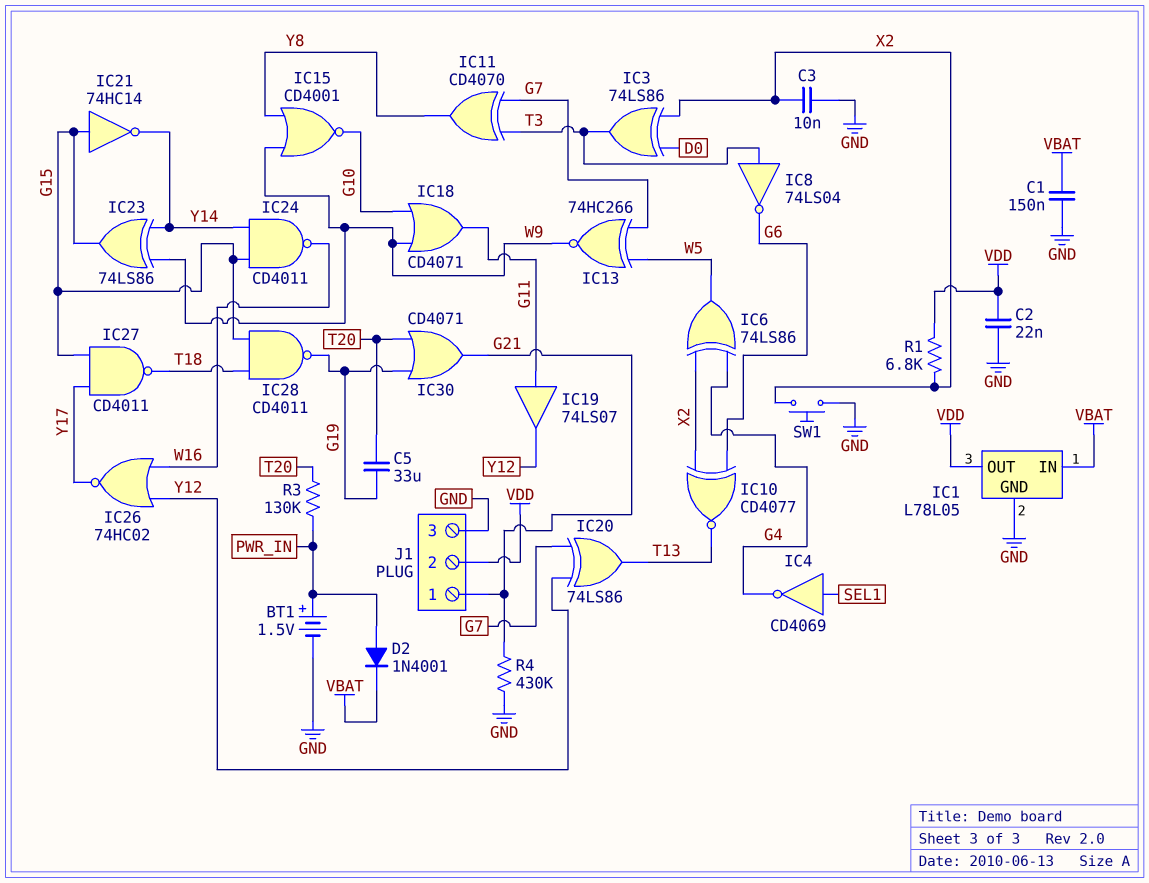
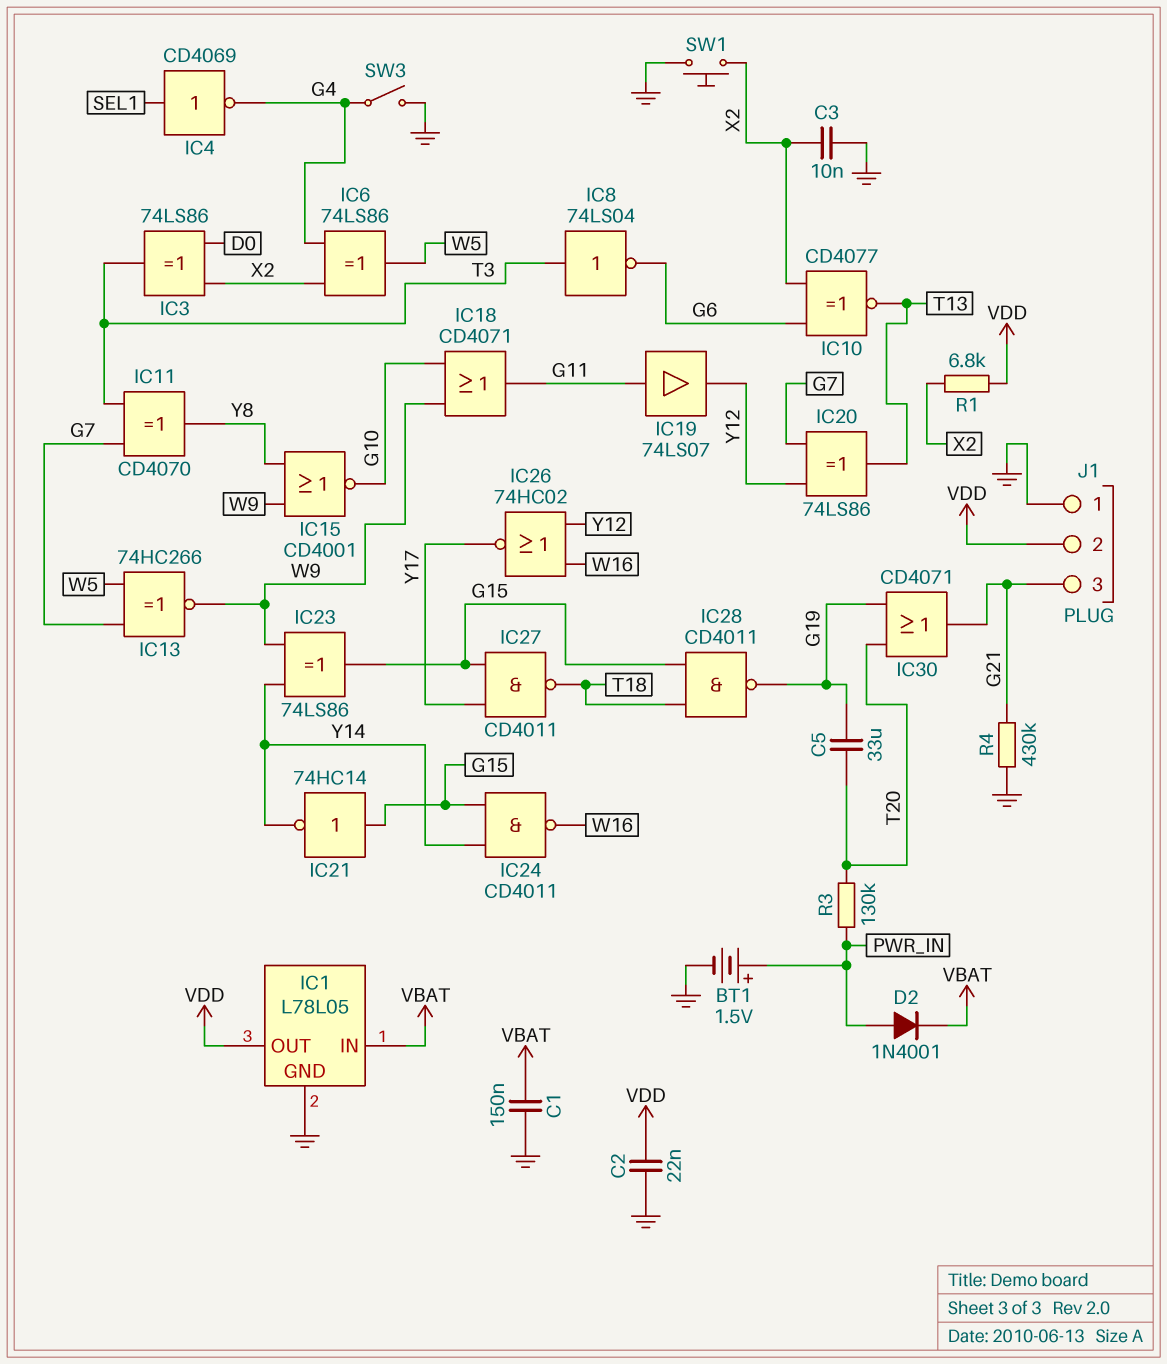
J1 pin 1: G21 -> GND
J1 pin 3: GND -> G21
SW3: none -> switch (G4, GND)

